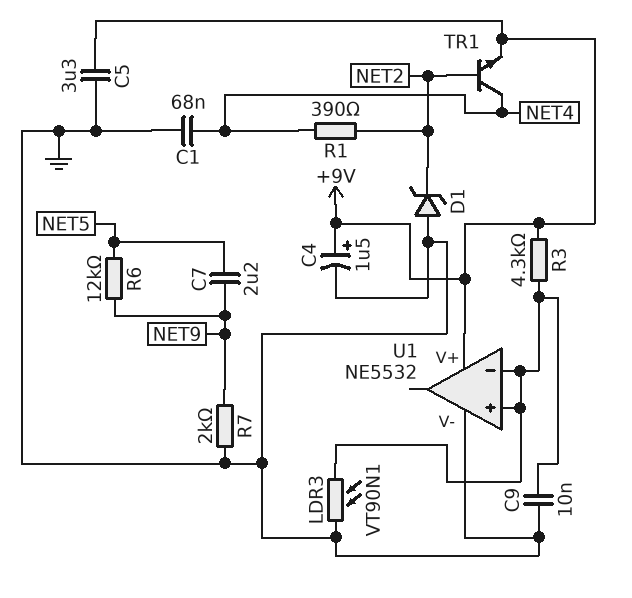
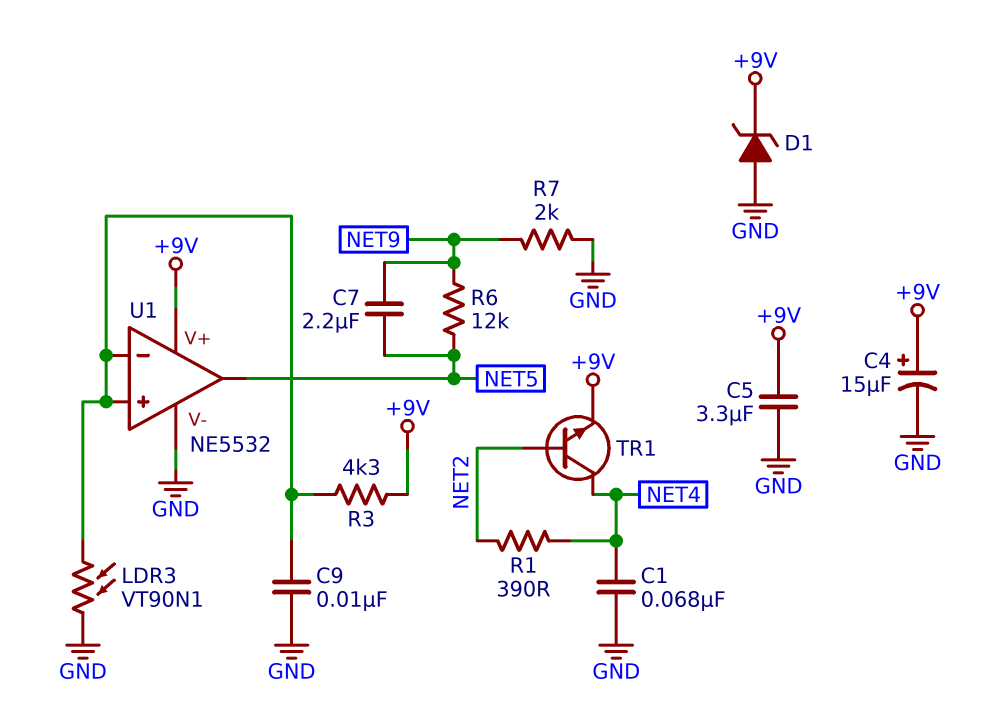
C4: 1.5uF (plus +9V, minus GND) -> 15uF (plus +9V, minus GND)
D1: zener (A GND, K NET2) -> zener (A GND, K +9V)
U1 pin out: none -> NET5

